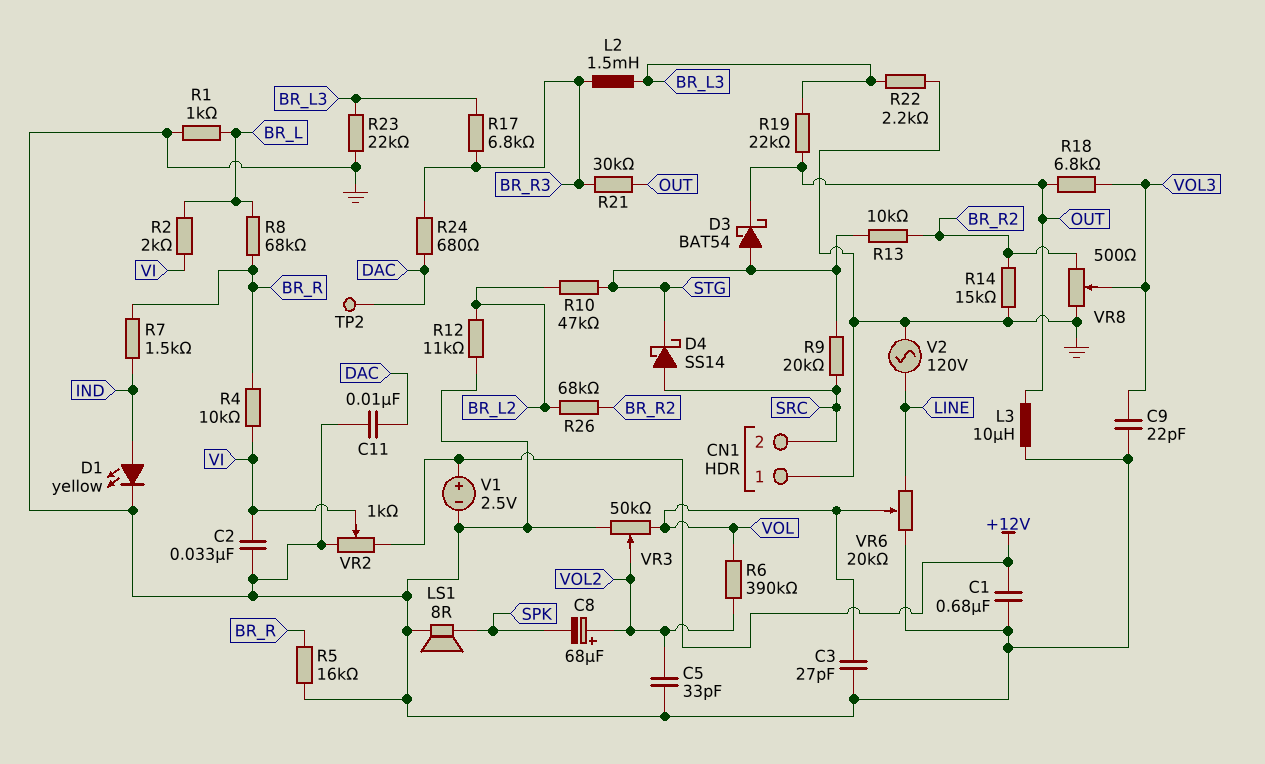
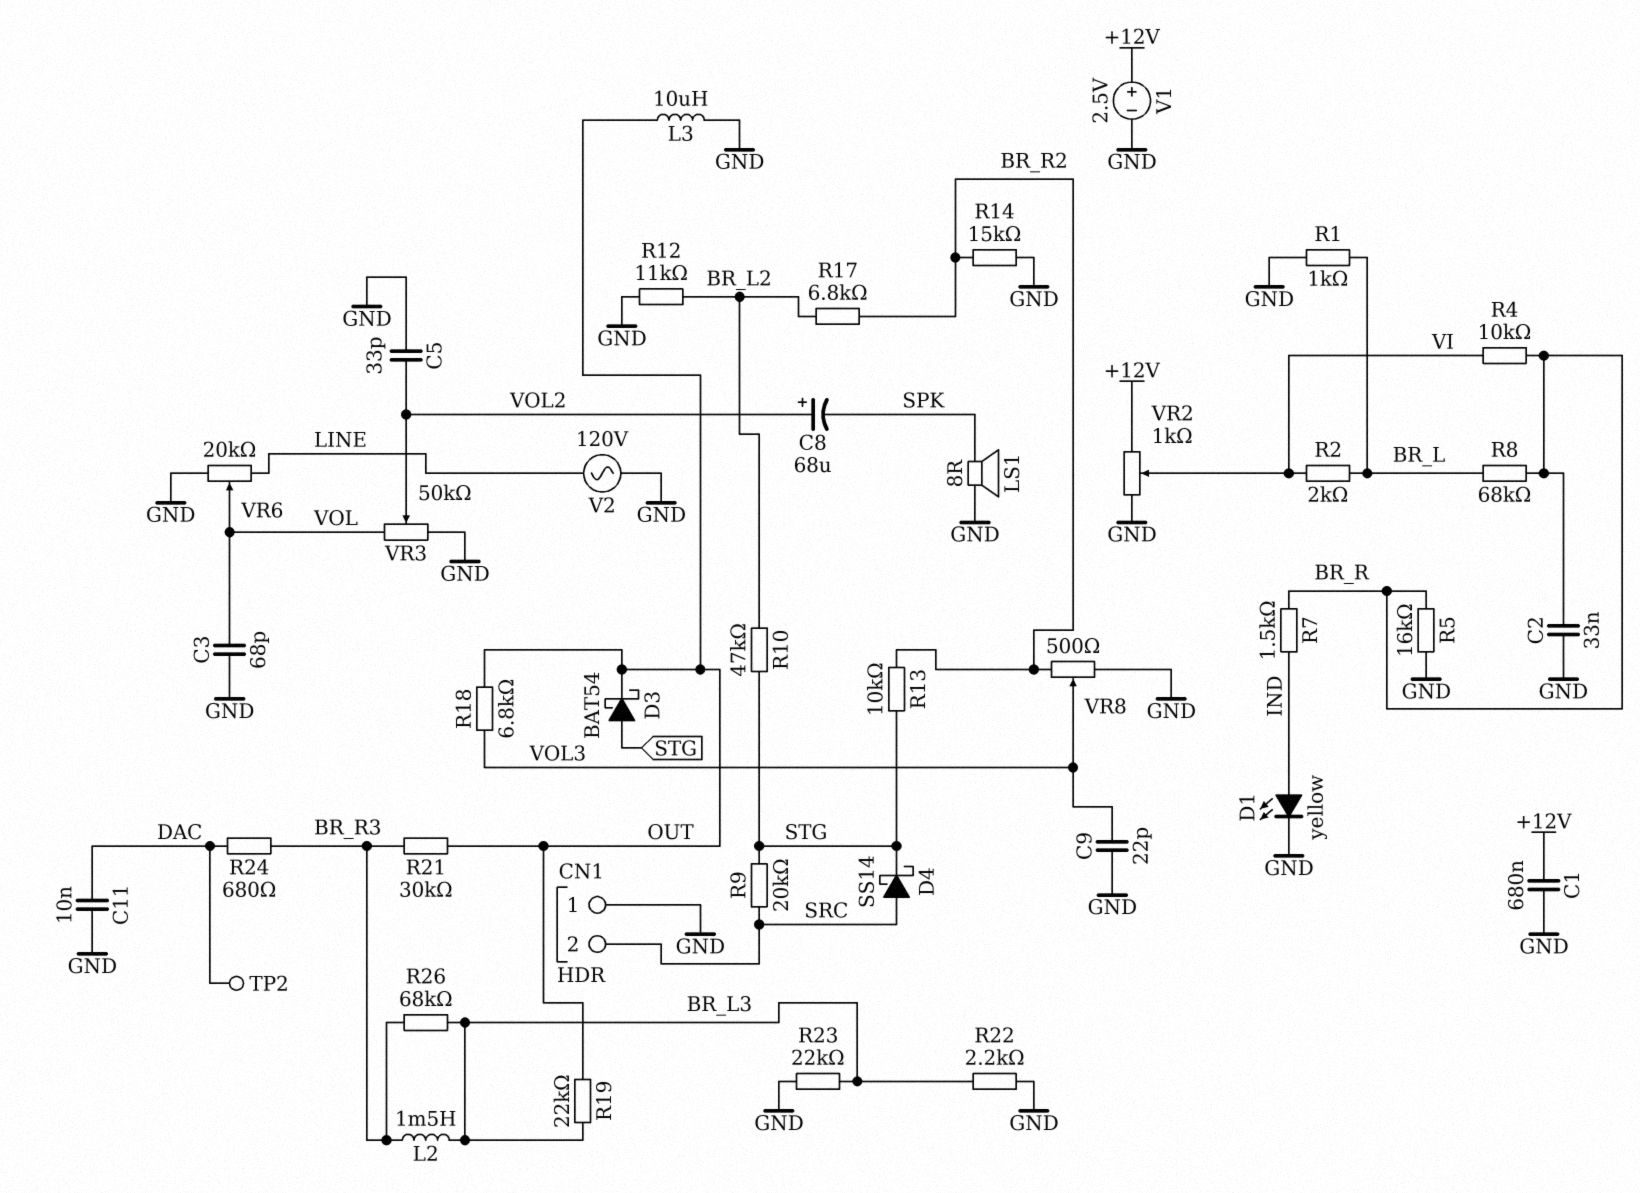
C2: 33nF (GND, VI) -> 33nF (BR_R, GND)
C3: 27pF (GND, VOL) -> 68pF (GND, VOL)
R6: 390k (VOL, VOL2) -> none
R17: 6.8k (BR_L3, BR_R3) -> 6.8k (BR_L2, BR_R2)
R26: 68k (BR_L2, BR_R2) -> 68k (BR_L3, BR_R3)

